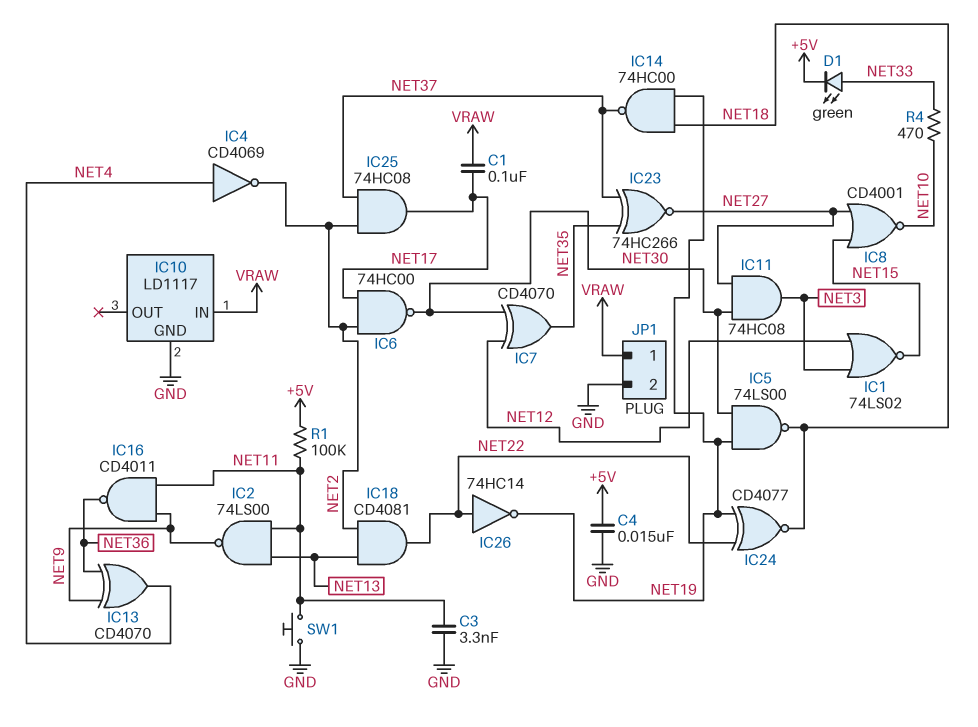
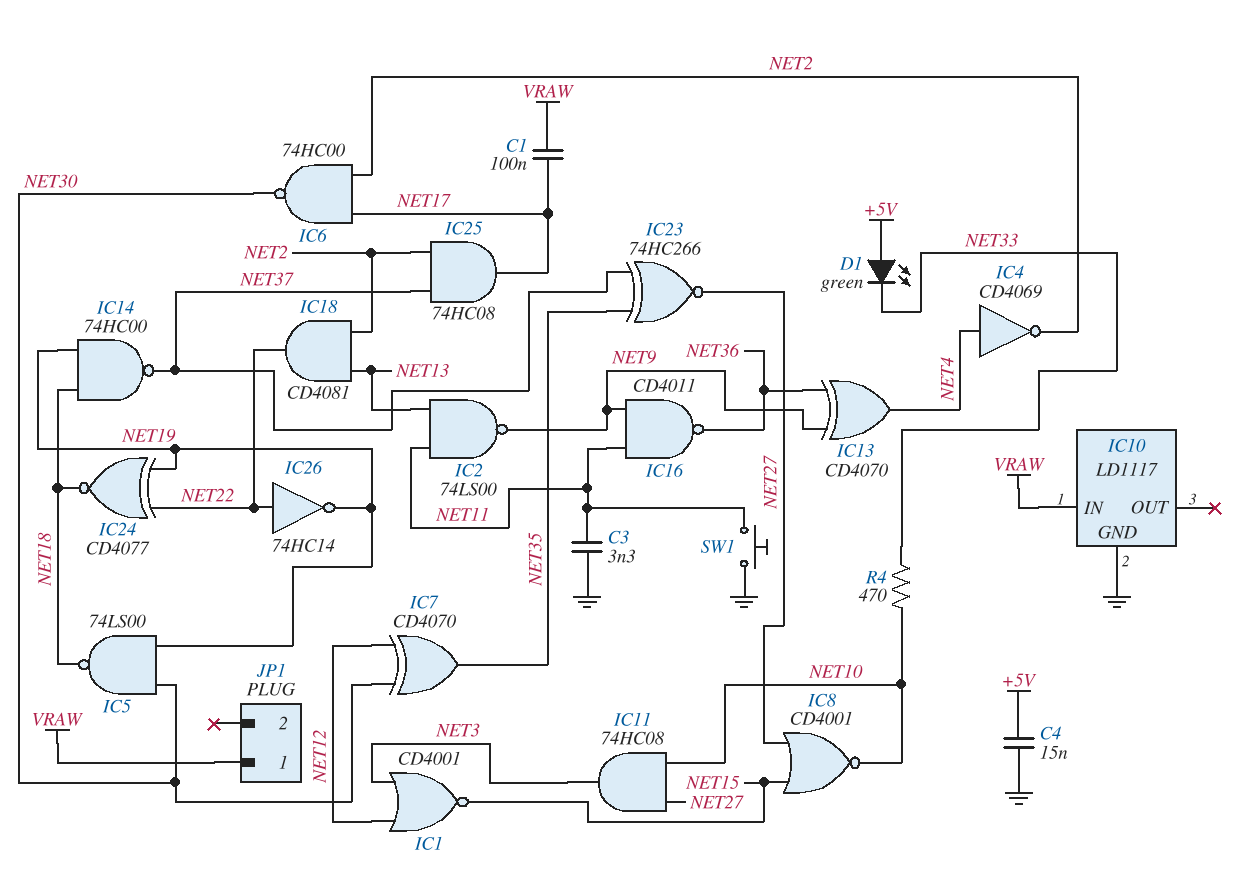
D1: LED green (A NET33, K +5V) -> LED green (A +5V, K NET33)
IC1: NOR 74LS02 (in NET3, in NET12, out NET15) -> NOR CD4001 (in NET3, in NET12, out NET15)
IC11: AND 74HC08 (in NET27, in NET30, out NET3) -> AND 74HC08 (in NET10, in NET27, out NET3)
JP1 pin 2: GND -> none
R1: 100k (+5V, NET11) -> none

